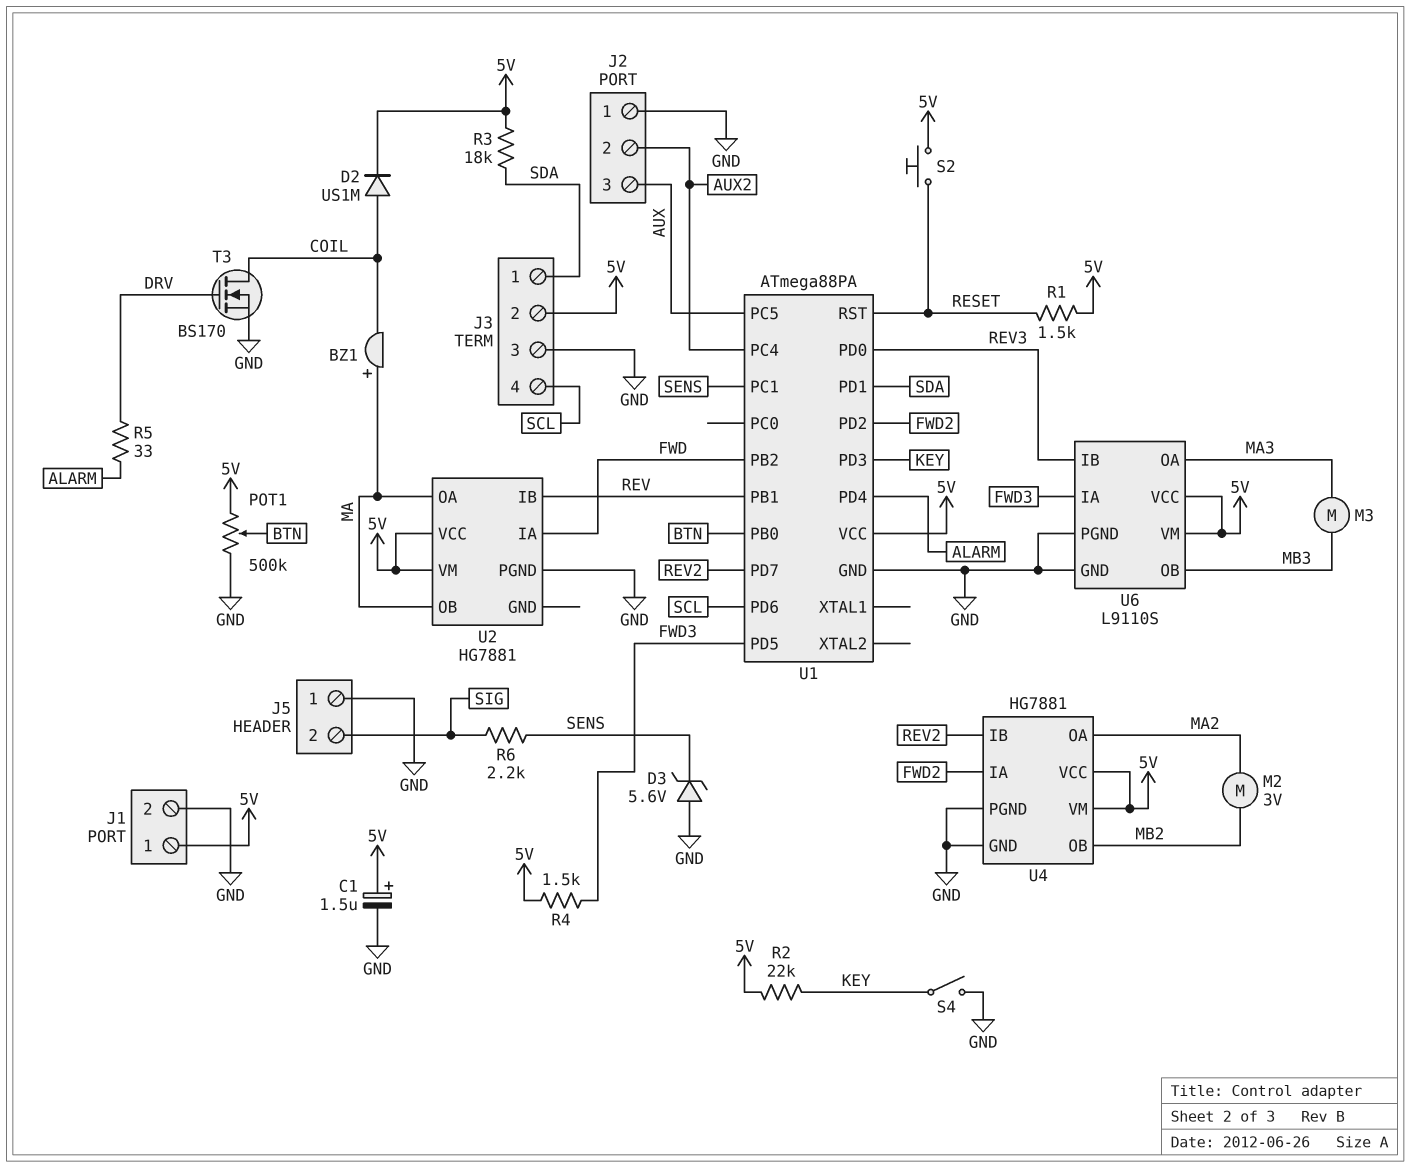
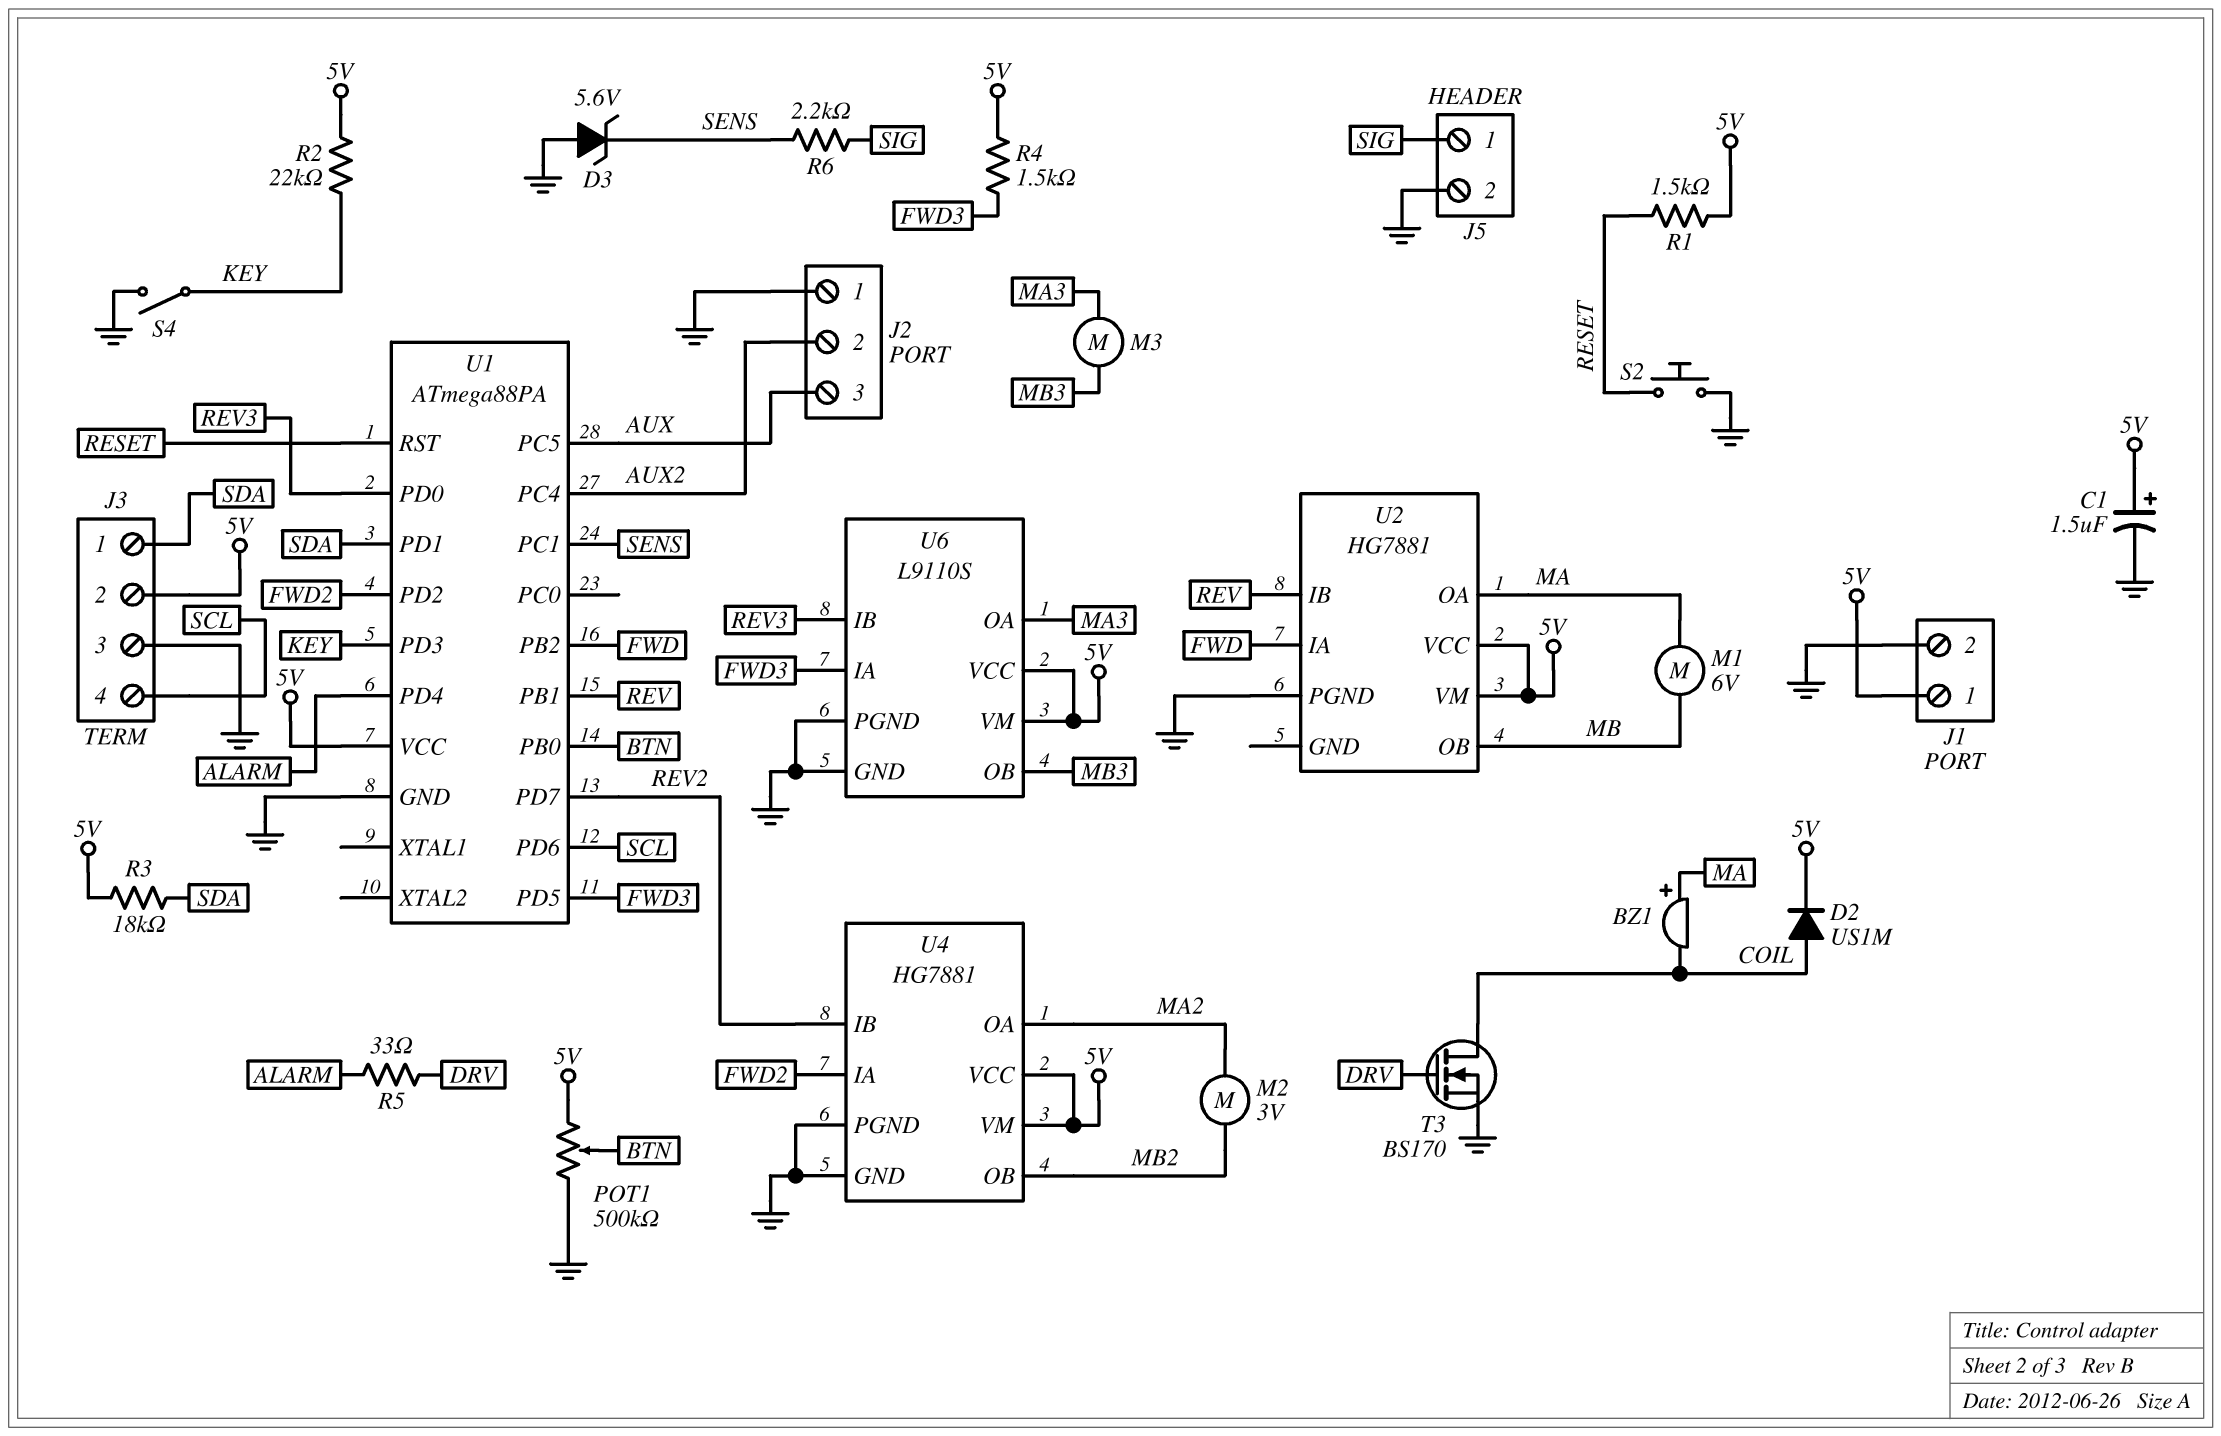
J5 pin 1: GND -> SIG
J5 pin 2: SIG -> GND
M1: none -> motor 6V (MA, MB)
S2: button (5V, RESET) -> button (GND, RESET)
U2 pin OB: MA -> MB

